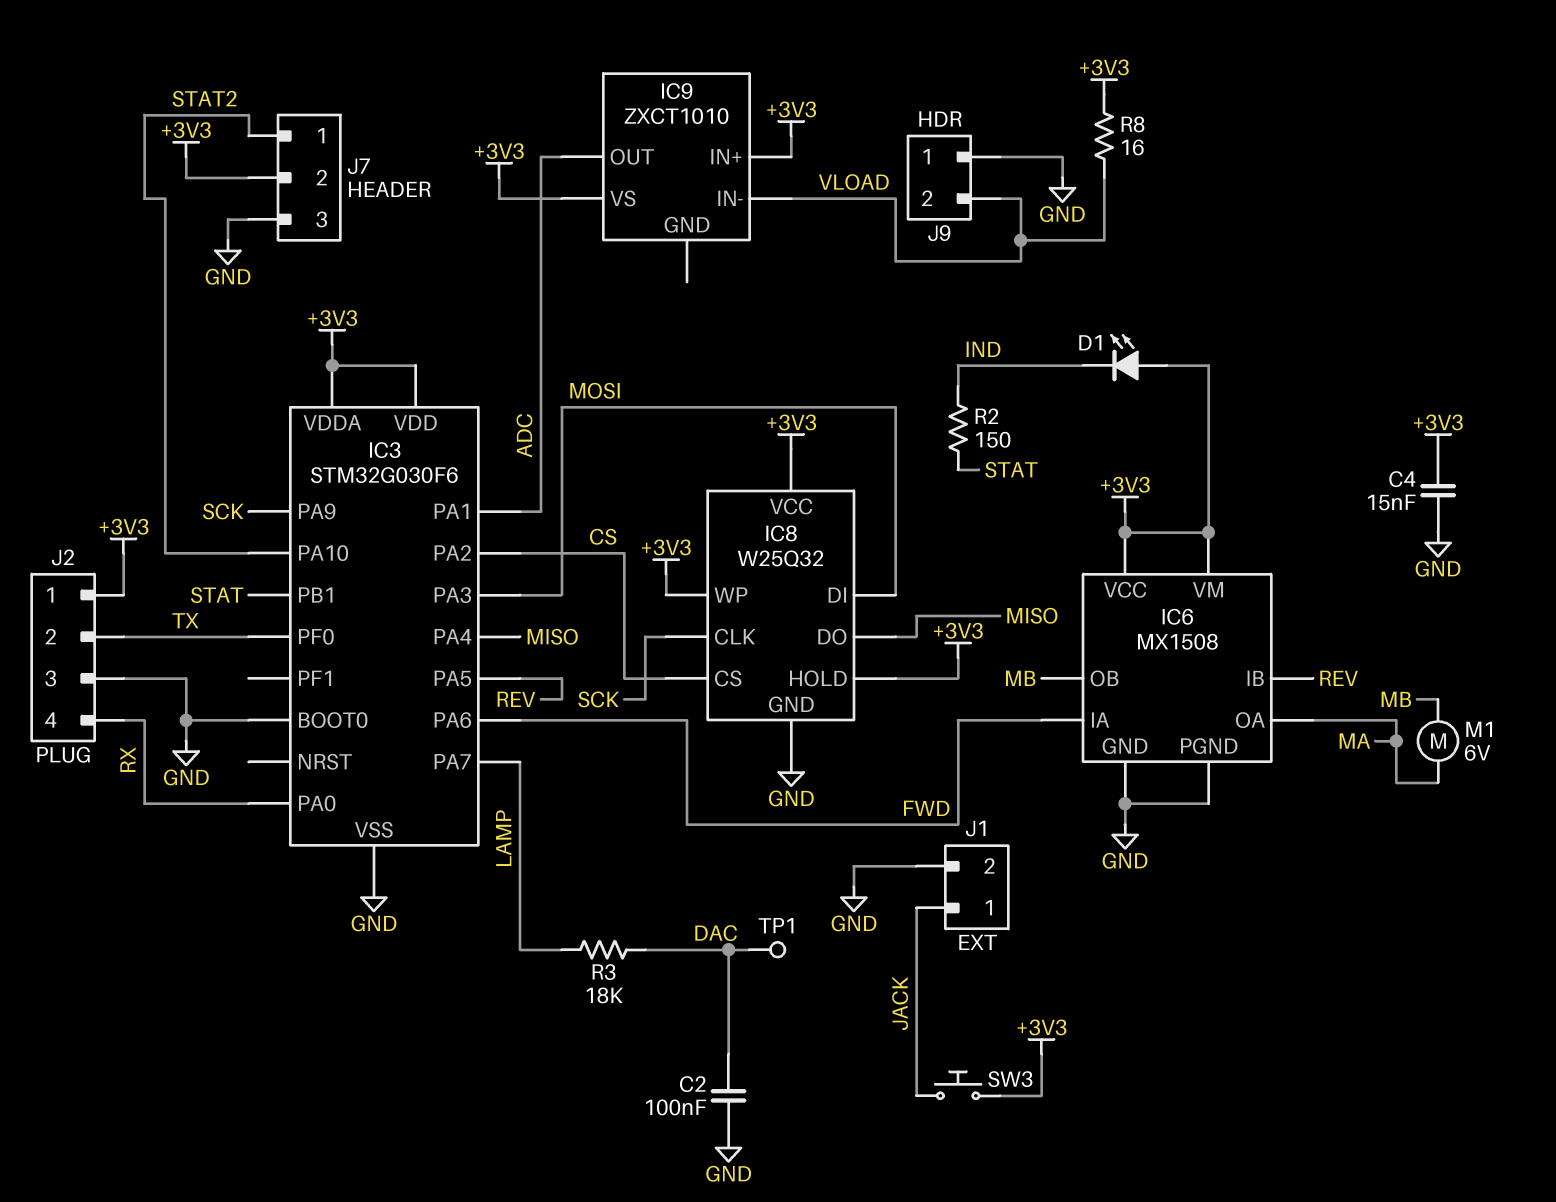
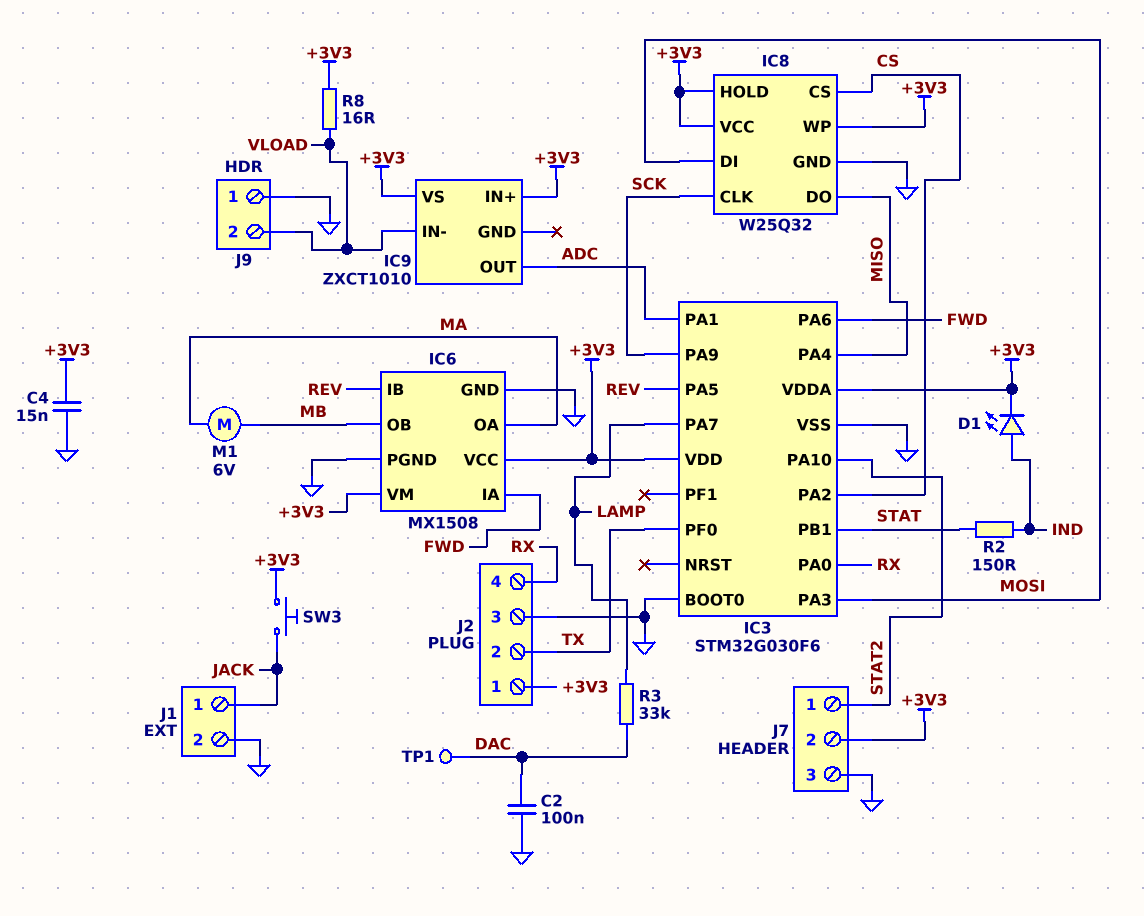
D1: LED (A +3V3, K IND) -> LED (A IND, K +3V3)
R3: 18k (DAC, LAMP) -> 33k (DAC, LAMP)

